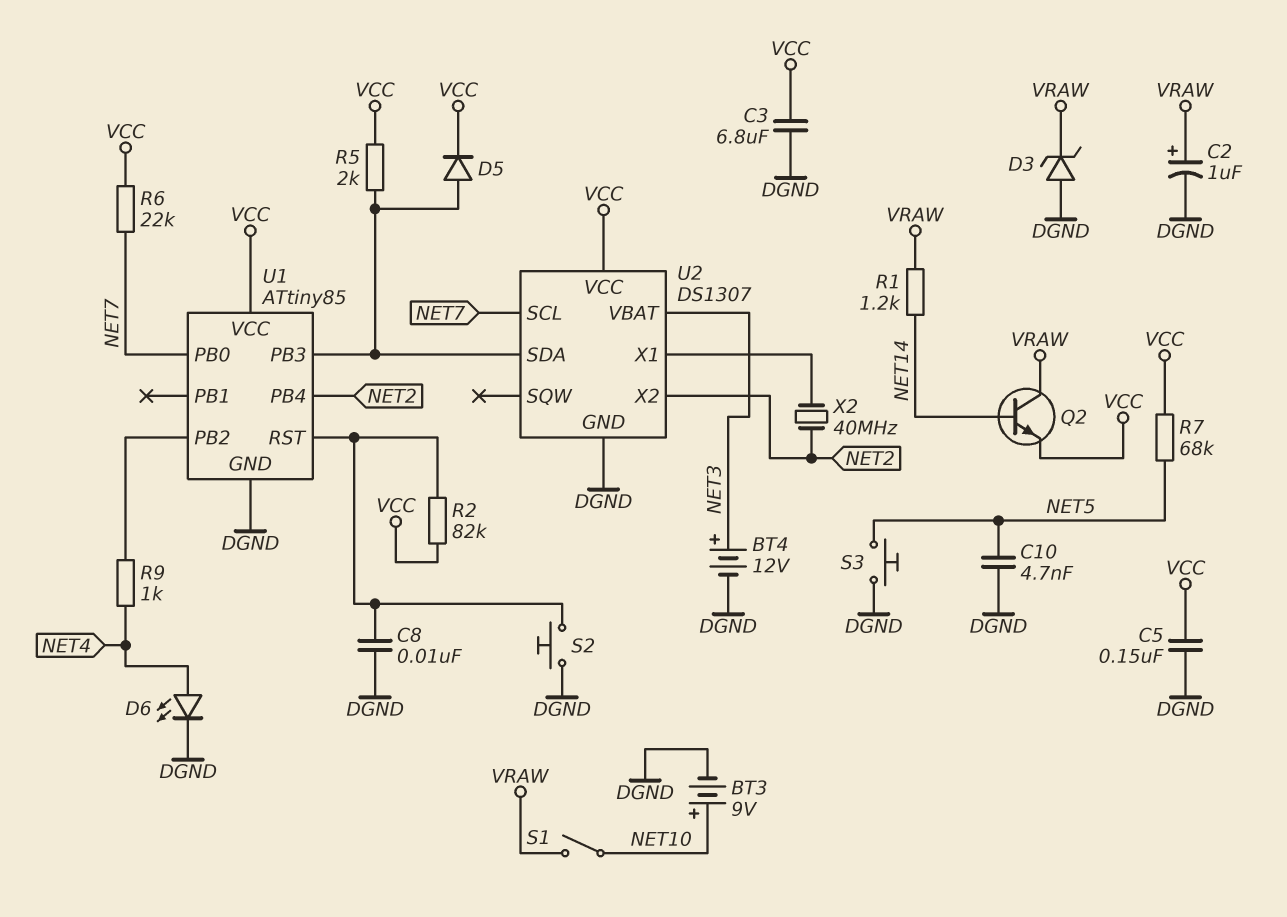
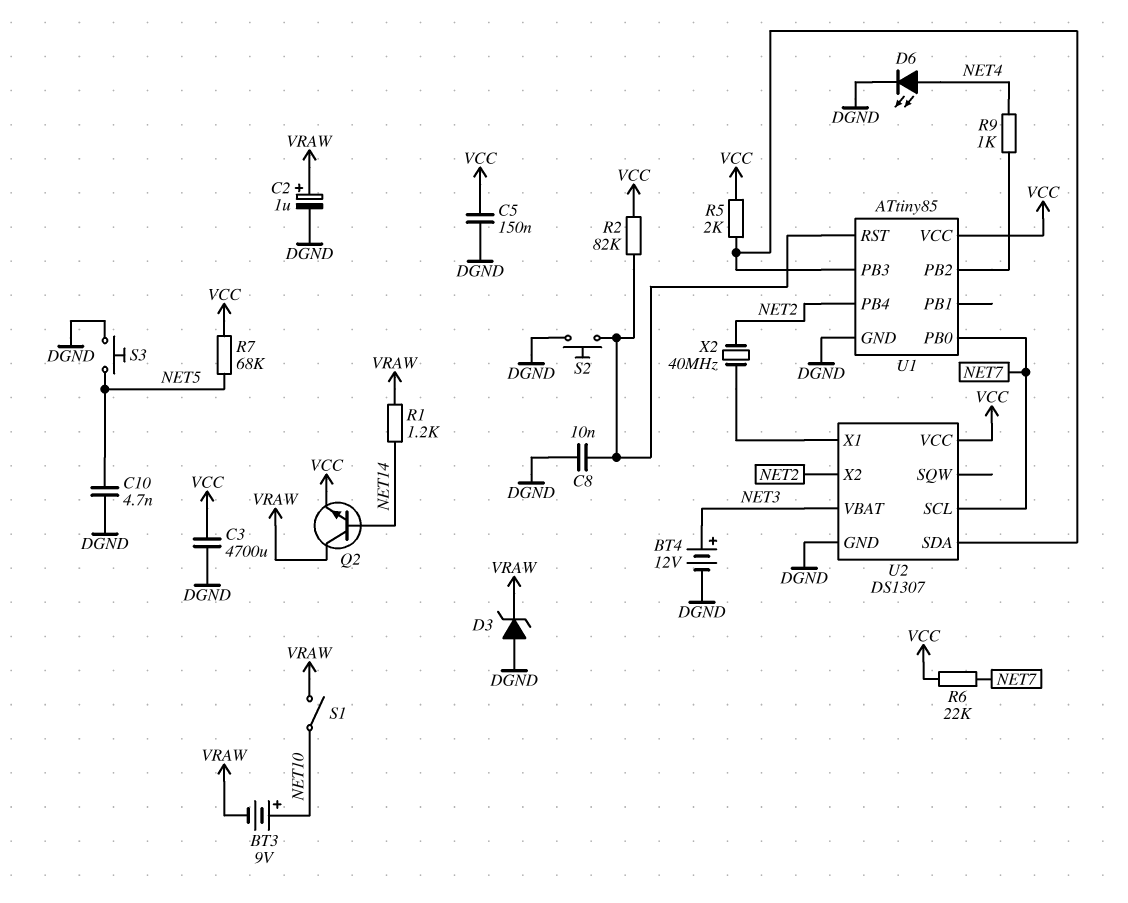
BT3: 9V (plus NET10, minus DGND) -> 9V (plus NET10, minus VRAW)
C3: 6.8uF (DGND, VCC) -> 4700uF (DGND, VCC)
D5: diode (A U1/PB3, K VCC) -> none

